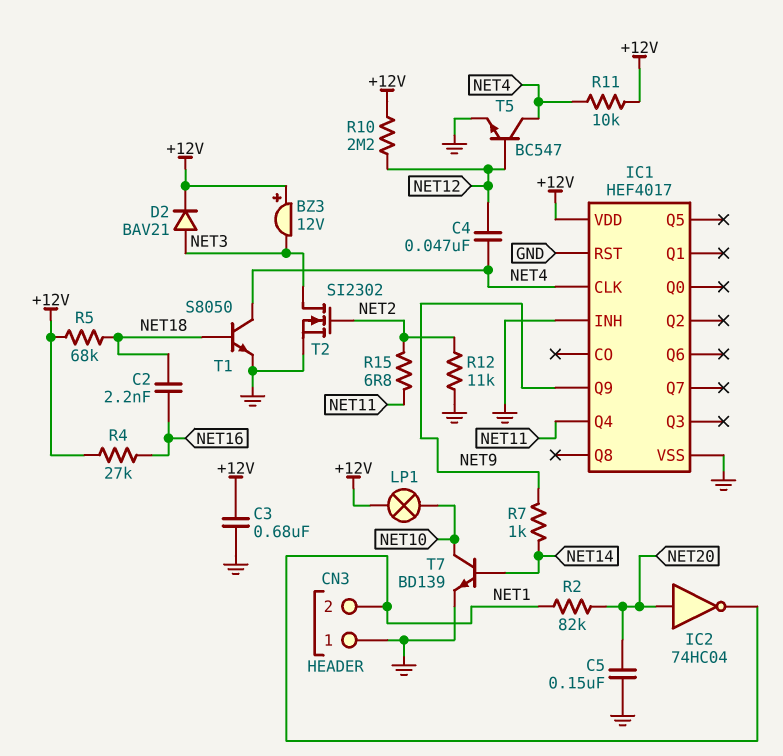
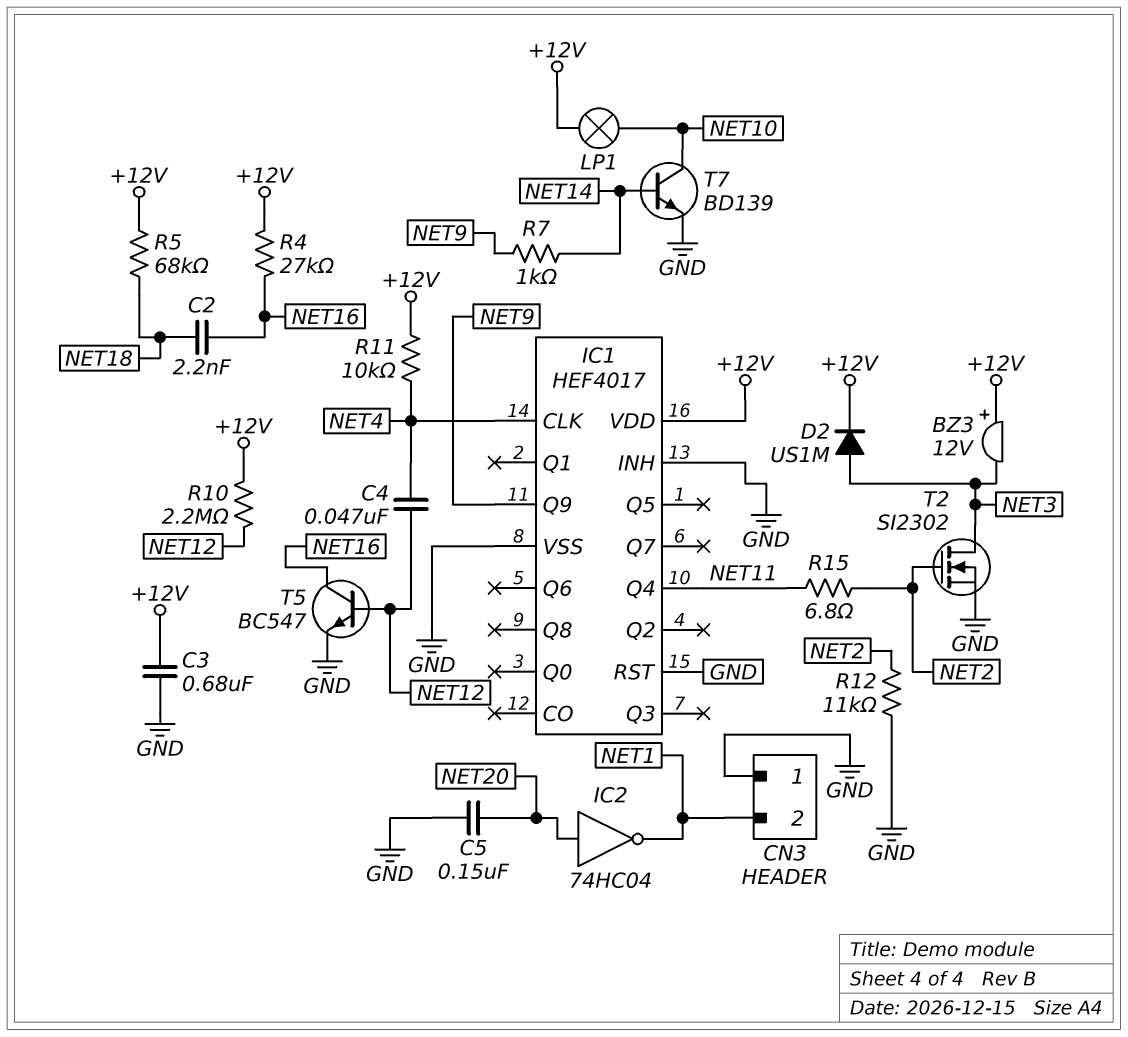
D2: diode BAV21 (A NET3, K +12V) -> diode US1M (A NET3, K +12V)
R2: 82k (NET1, NET20) -> none
T1: NPN S8050 (B NET18, C NET4, E GND) -> none
T5: NPN BC547 (B NET12, C NET4, E GND) -> NPN BC547 (B NET12, C NET16, E GND)

